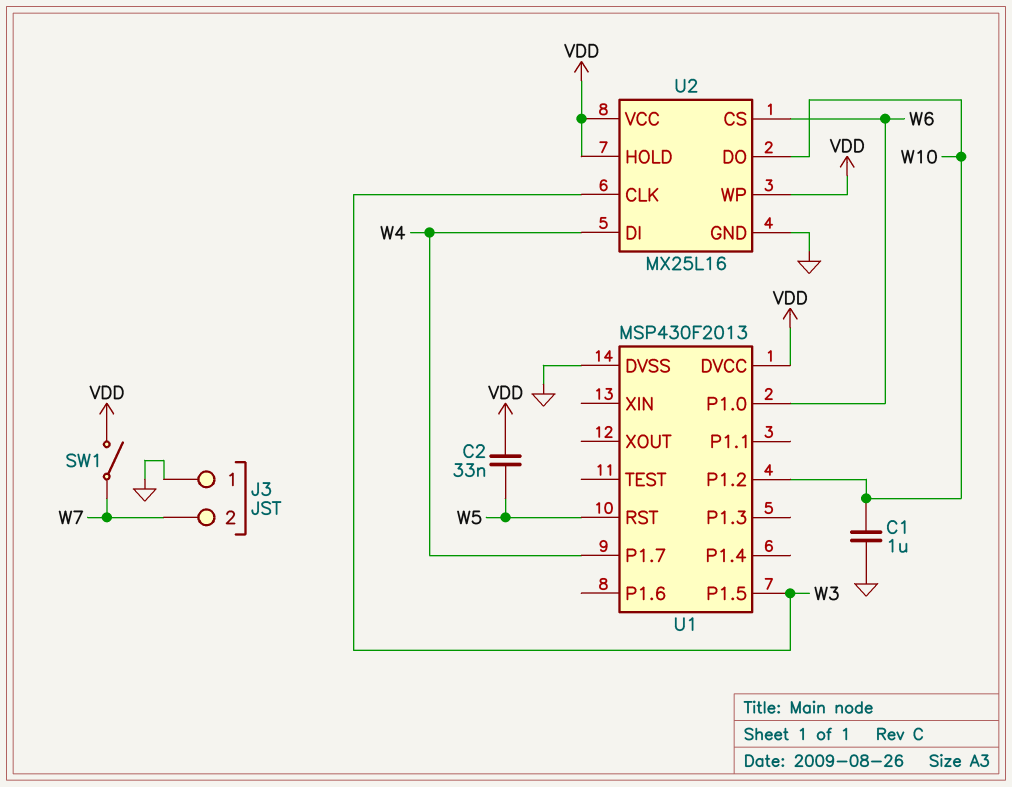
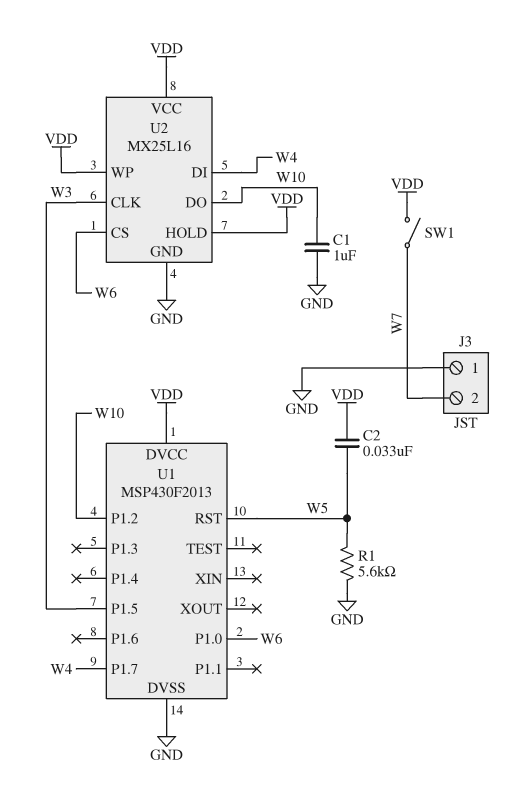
R1: none -> 5.6k (GND, W5)

